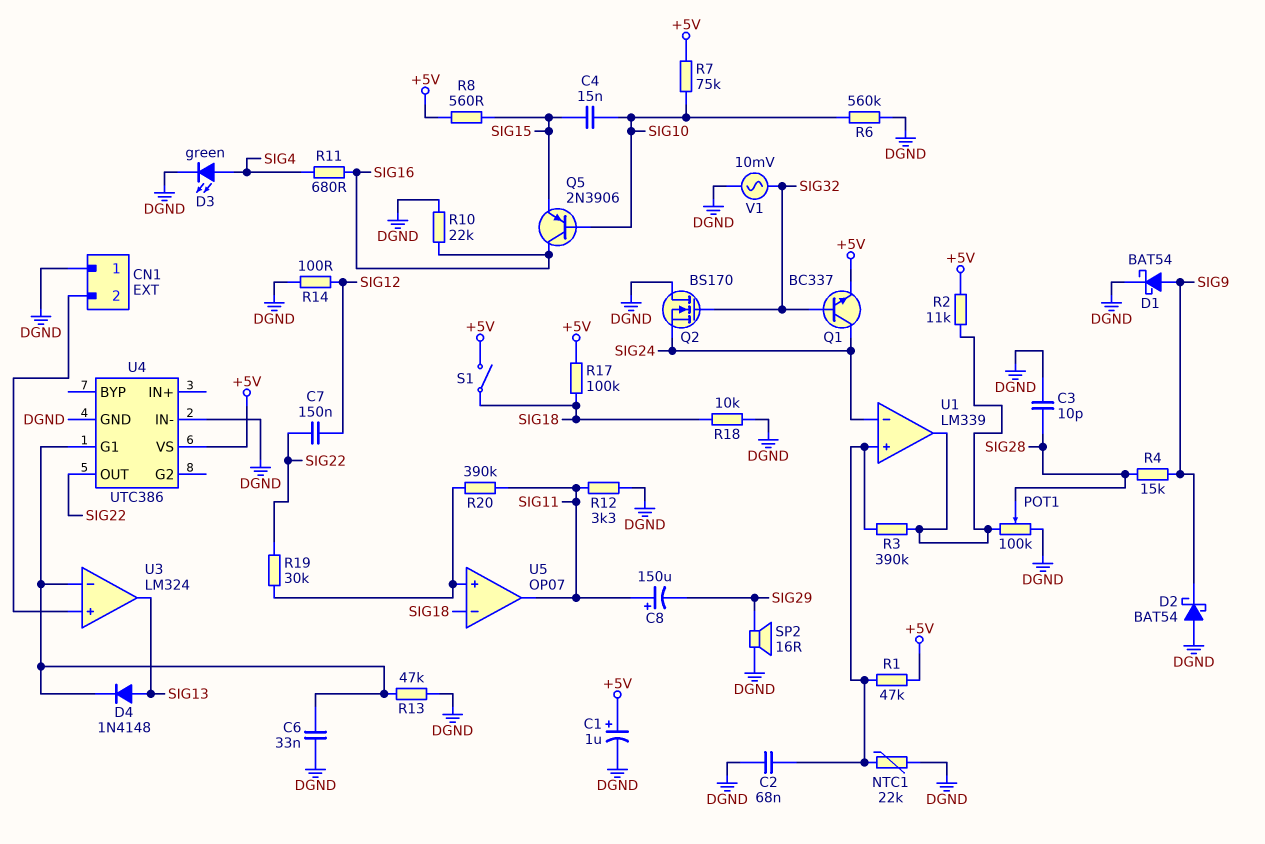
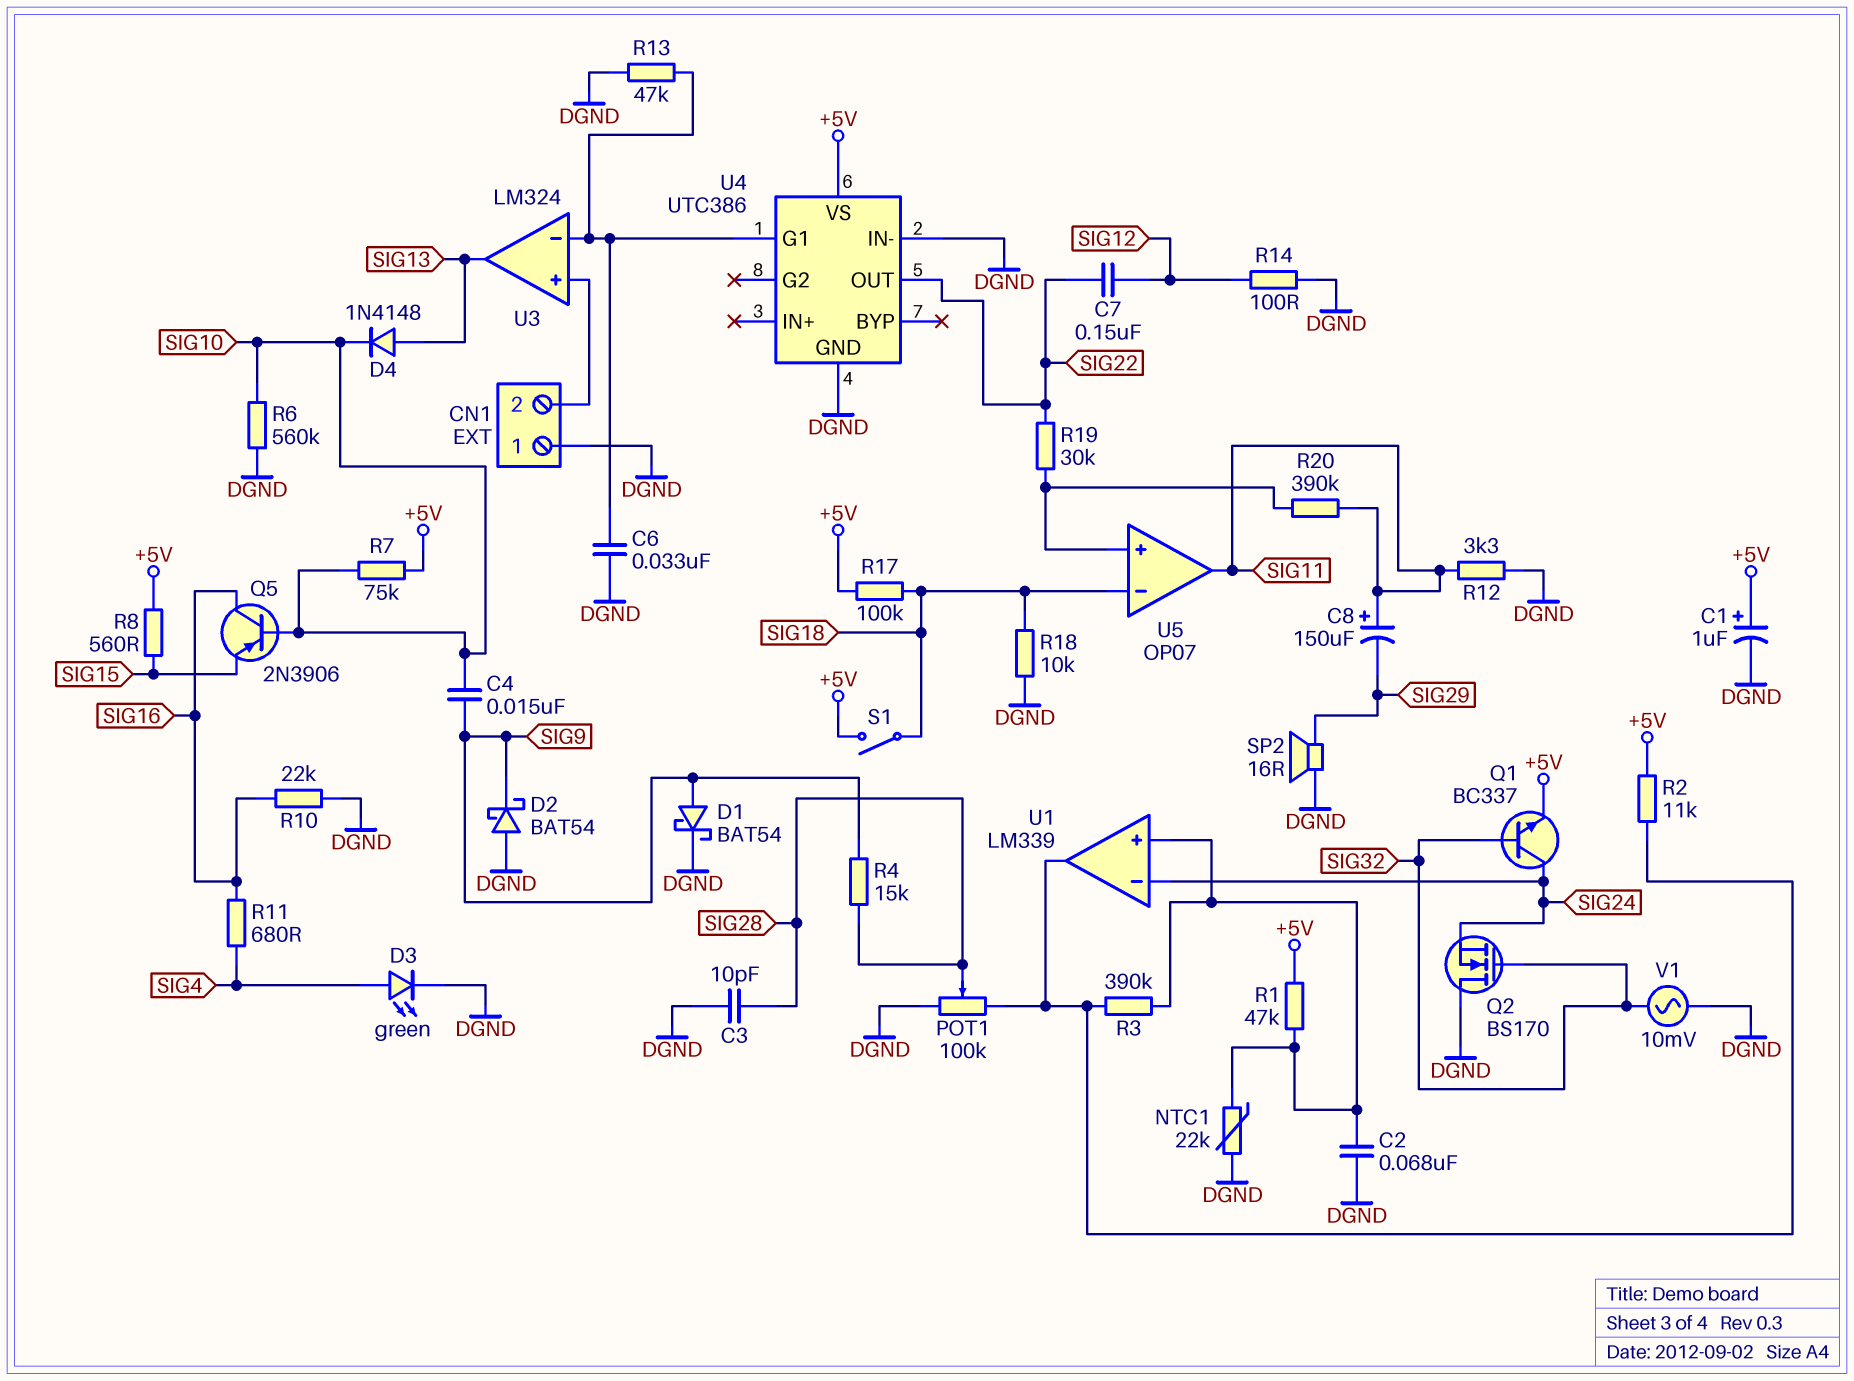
C4: 15nF (SIG10, SIG15) -> 15nF (SIG9, SIG10)
D4: diode 1N4148 (A SIG13, K U3/in-) -> diode 1N4148 (A SIG13, K SIG10)

